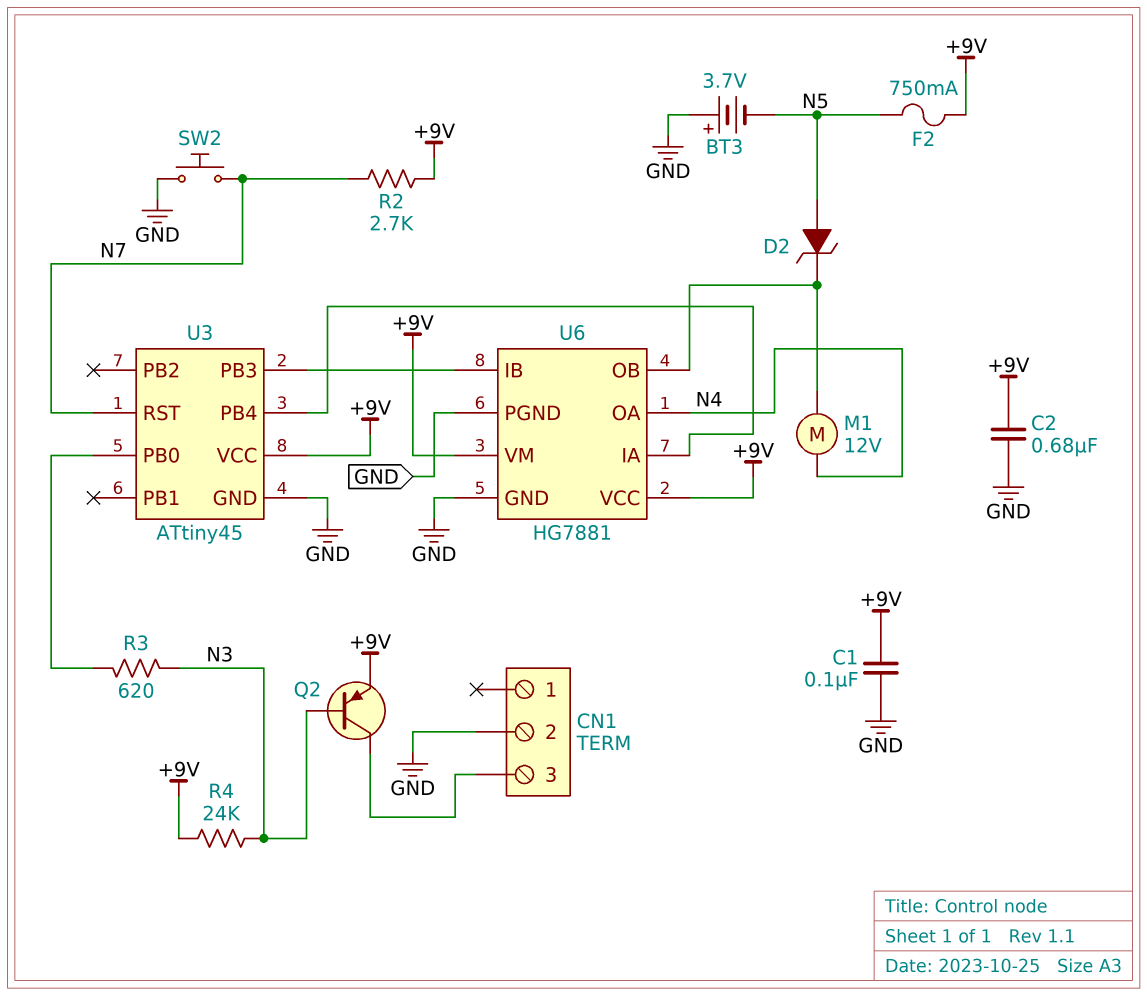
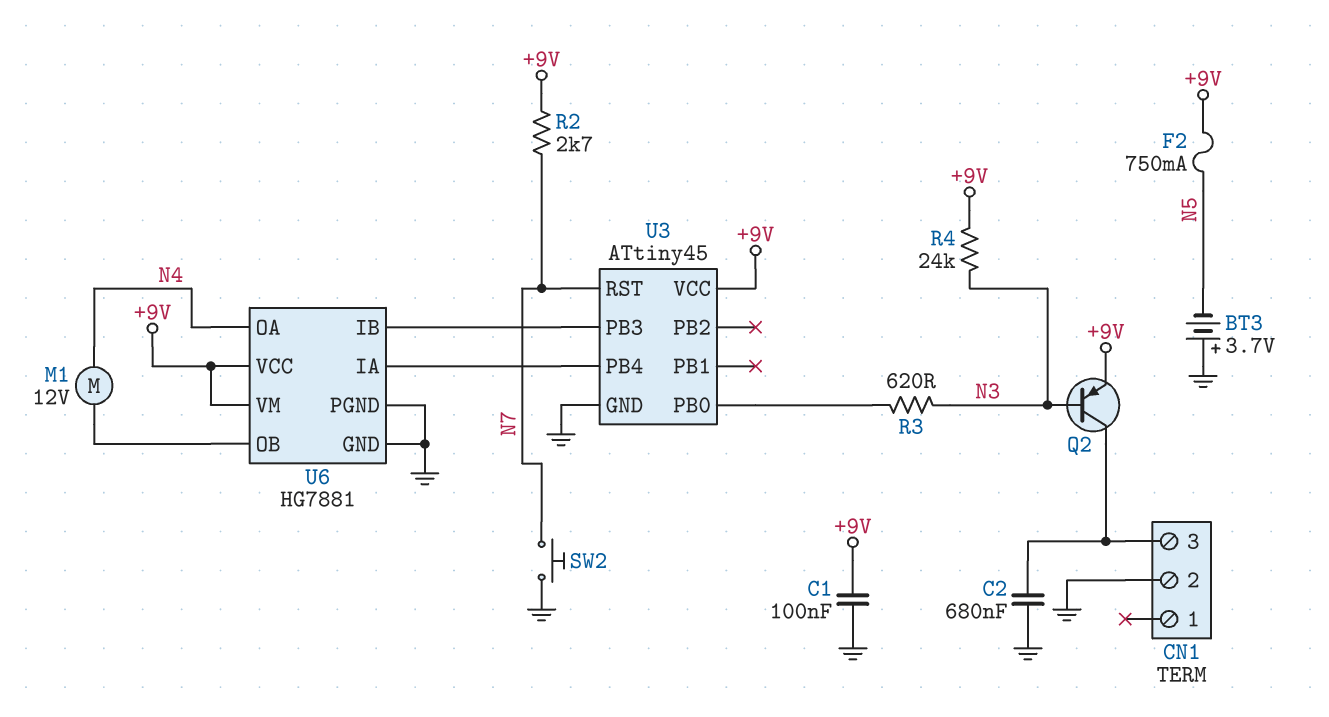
C2: 680nF (+9V, GND) -> 680nF (CN1/3, GND)
D2: zener (A N5, K U6/OB) -> none

